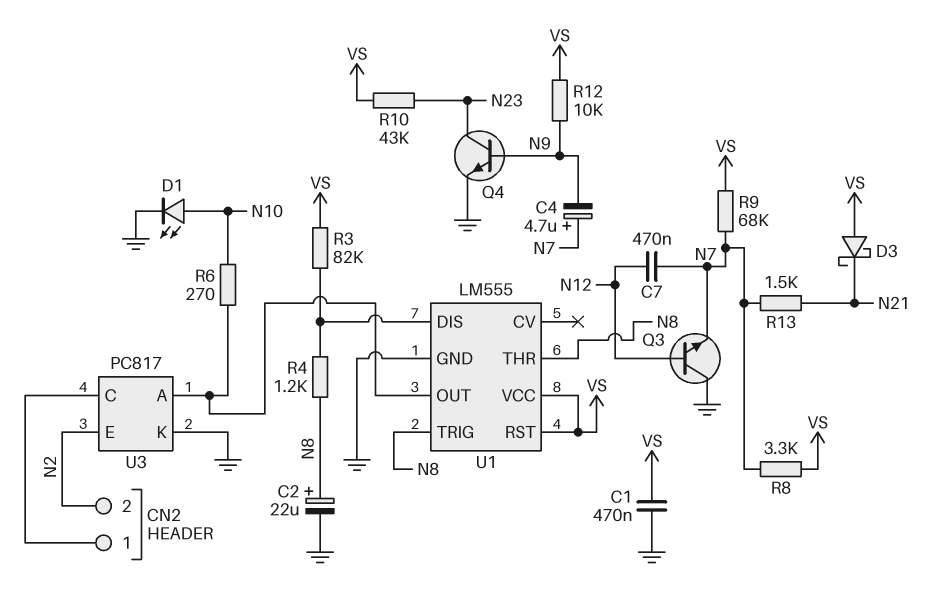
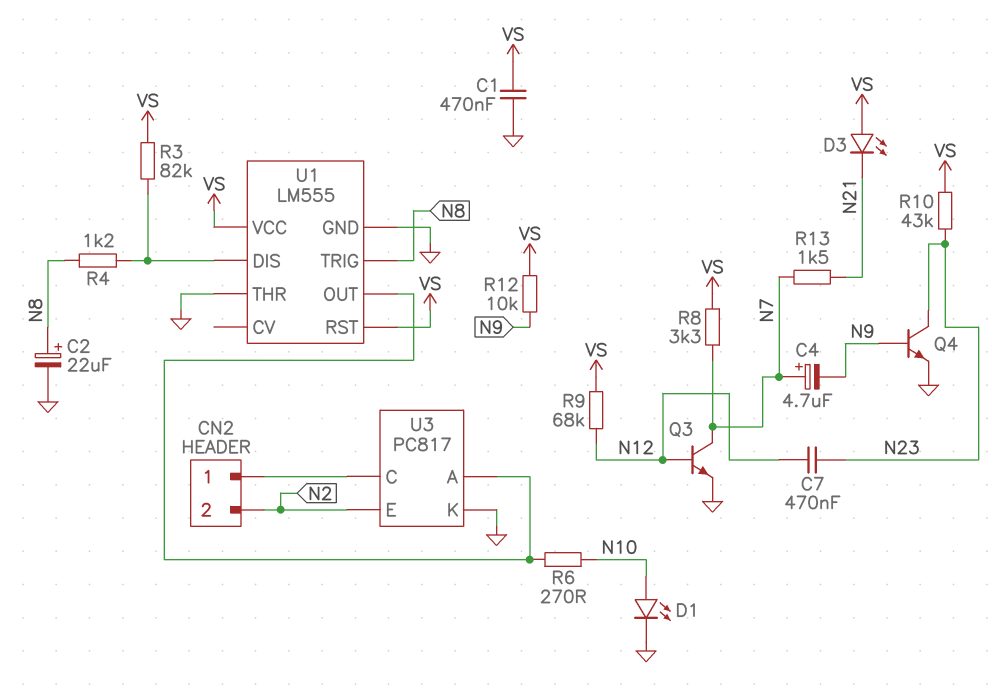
C7: 470nF (N7, N12) -> 470nF (N12, N23)
D3: schottky (A VS, K N21) -> LED (A VS, K N21)
Q3: NPN (B N12, C GND, E N7) -> NPN (B N12, C N7, E GND)
R9: 68k (N7, VS) -> 68k (N12, VS)
U1 pin THR: N8 -> GND

